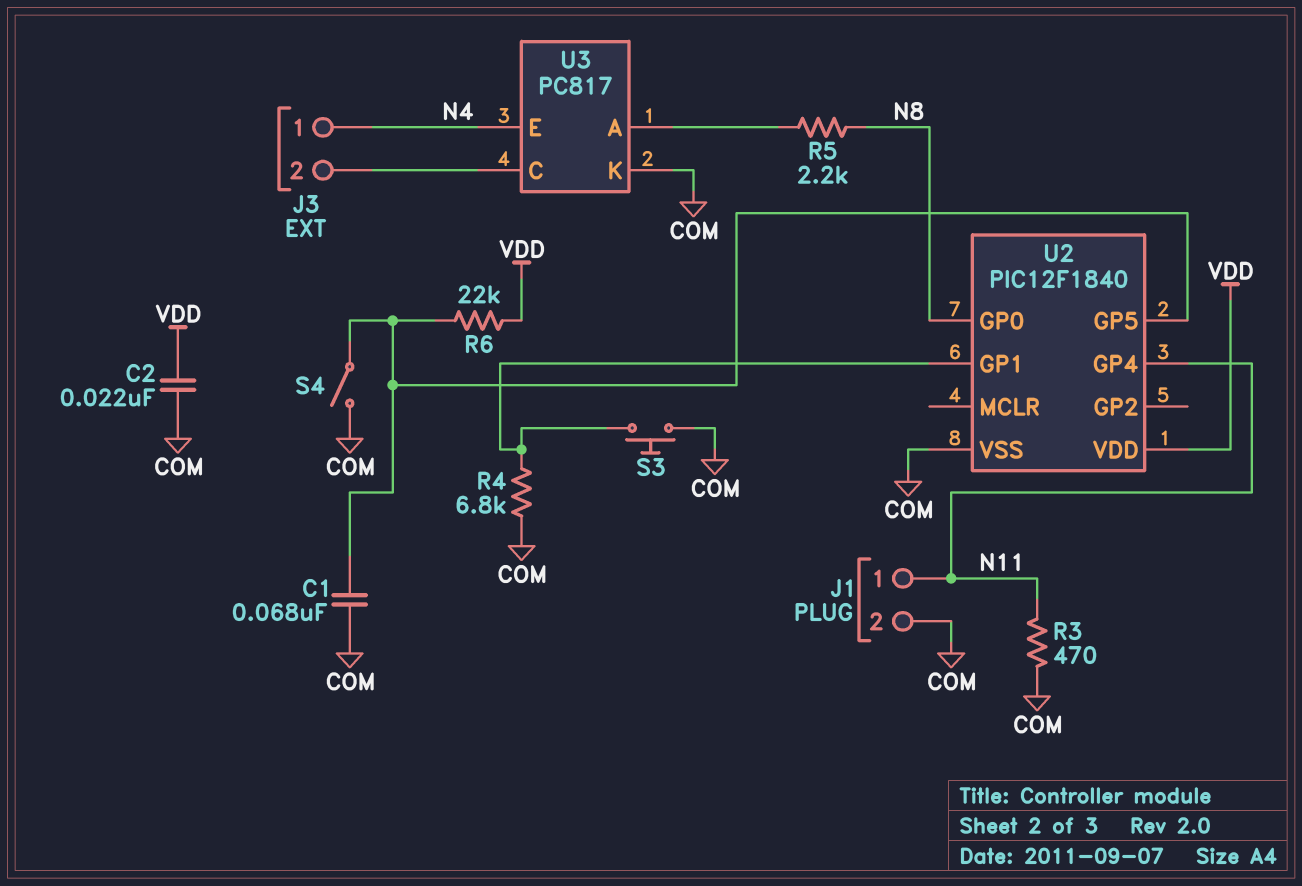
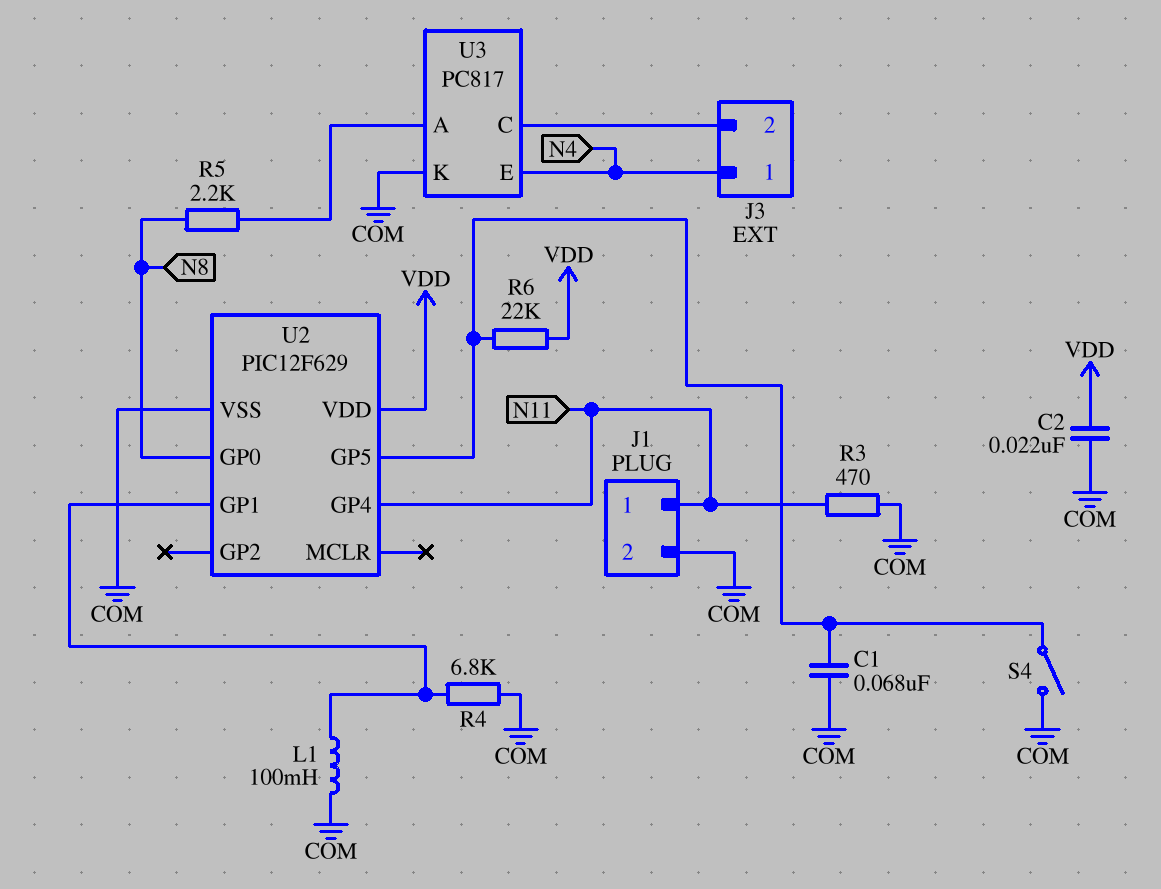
L1: none -> 100mH (COM, U2/GP1)
S3: button (COM, U2/GP1) -> none
U2: PIC12F1840 -> PIC12F629

